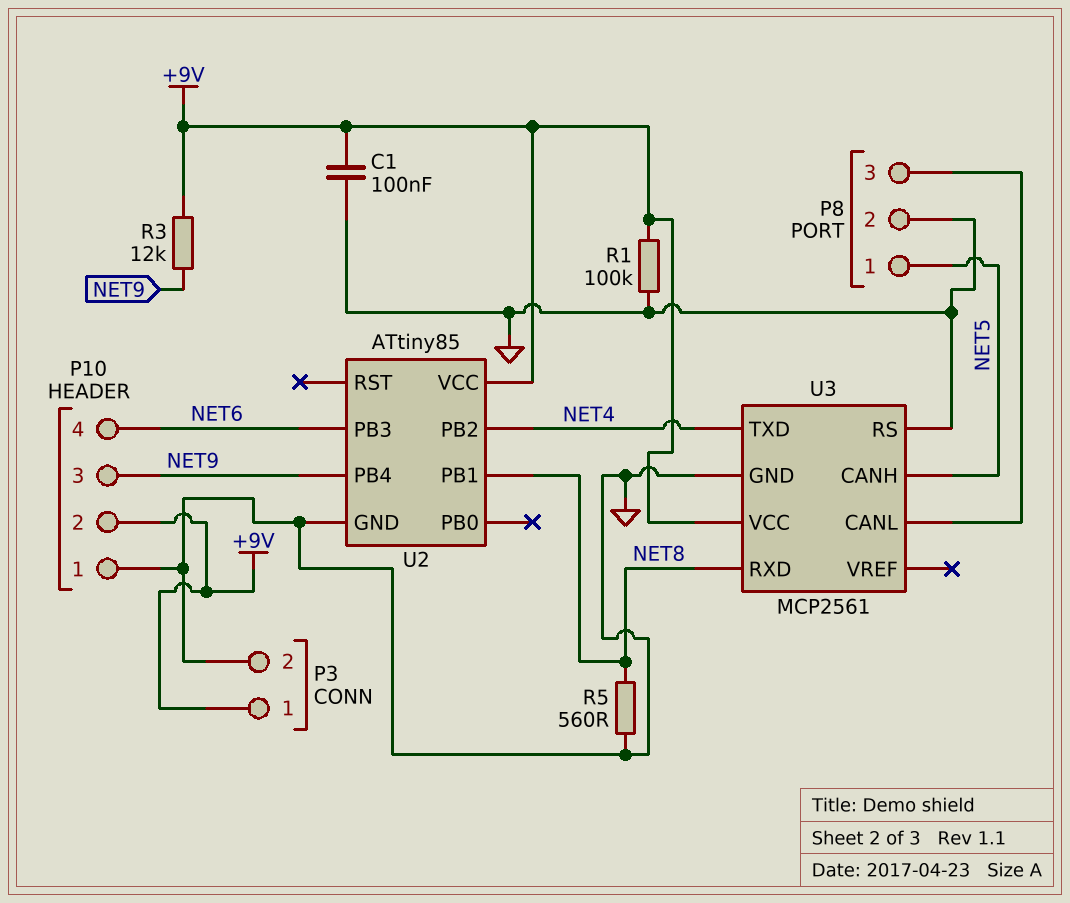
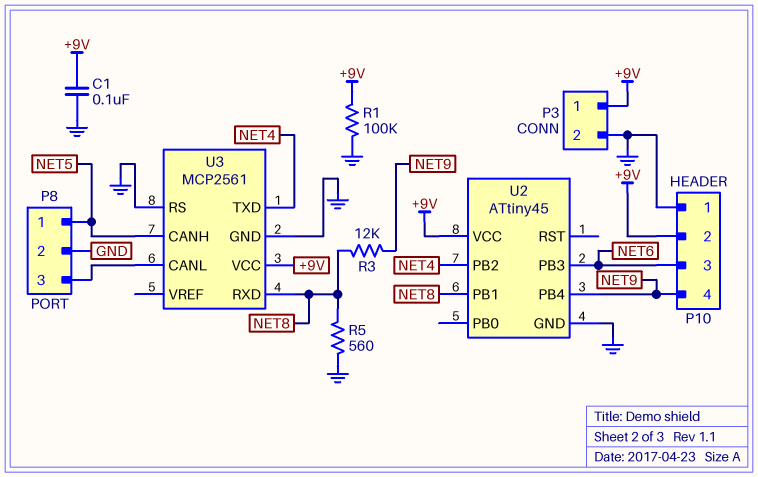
P10 pin 3: NET9 -> NET6
P10 pin 4: NET6 -> NET9
R3: 12k (+9V, NET9) -> 12k (NET8, NET9)
U2: ATtiny85 -> ATtiny45

